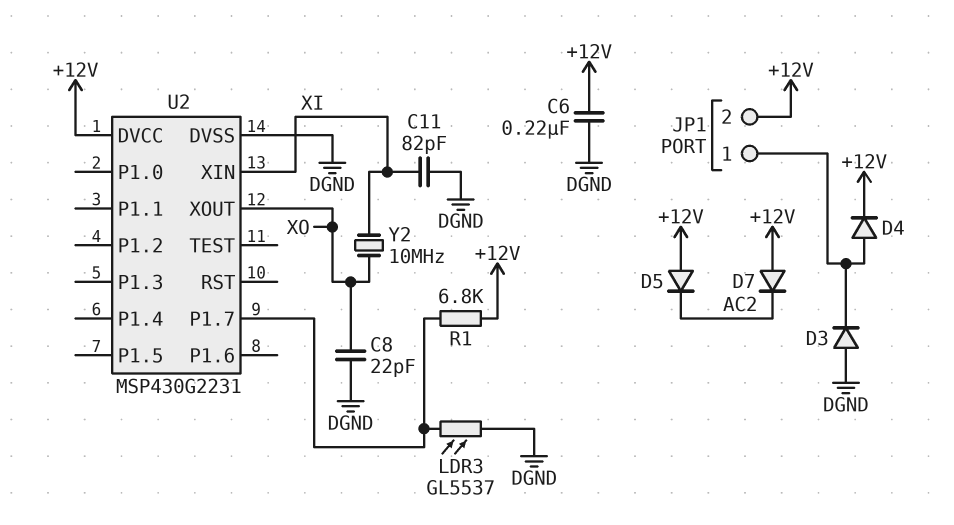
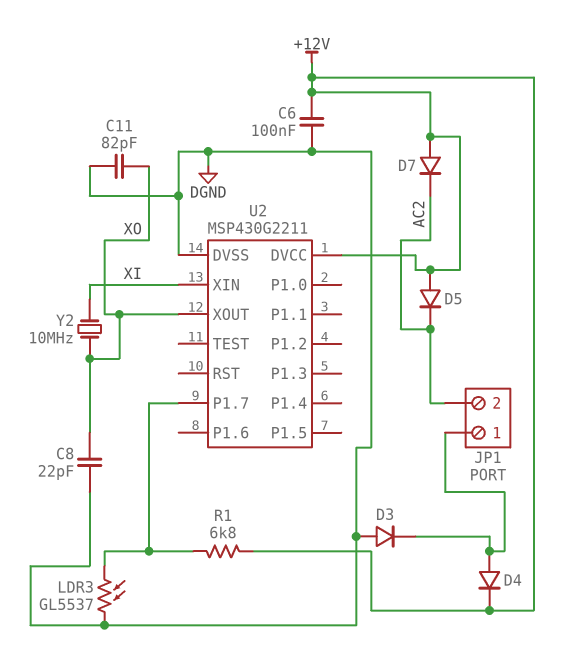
C6: 220nF (+12V, DGND) -> 100nF (+12V, DGND)
C11: 82pF (DGND, XI) -> 82pF (DGND, XO)
JP1 pin 2: +12V -> AC2
U2: MSP430G2231 -> MSP430G2211

